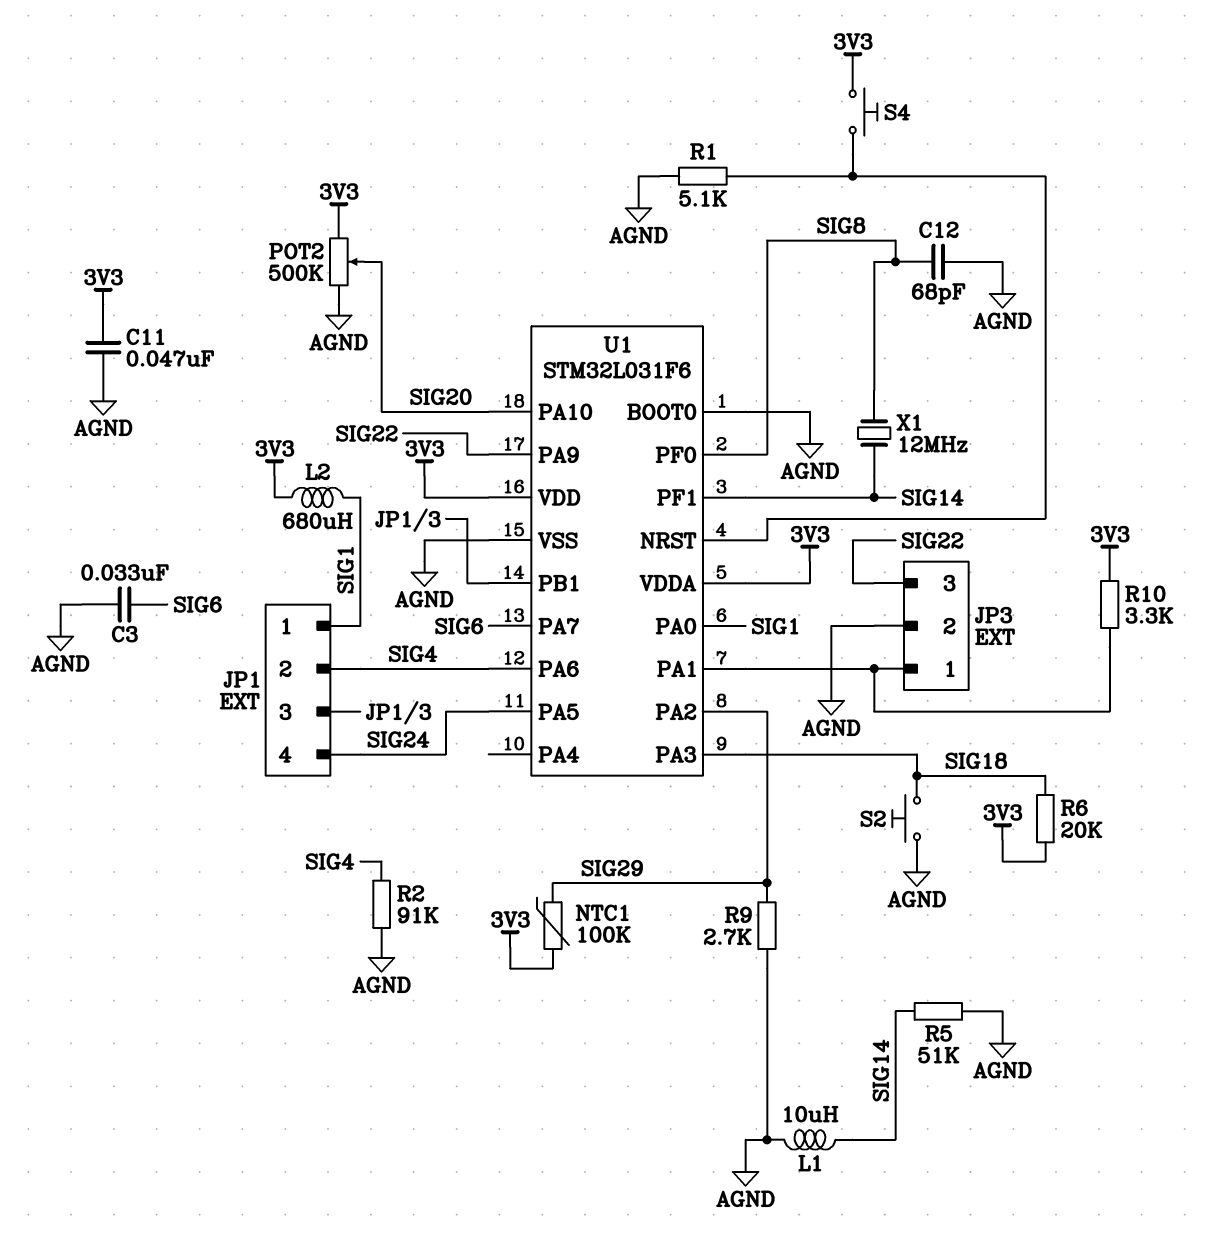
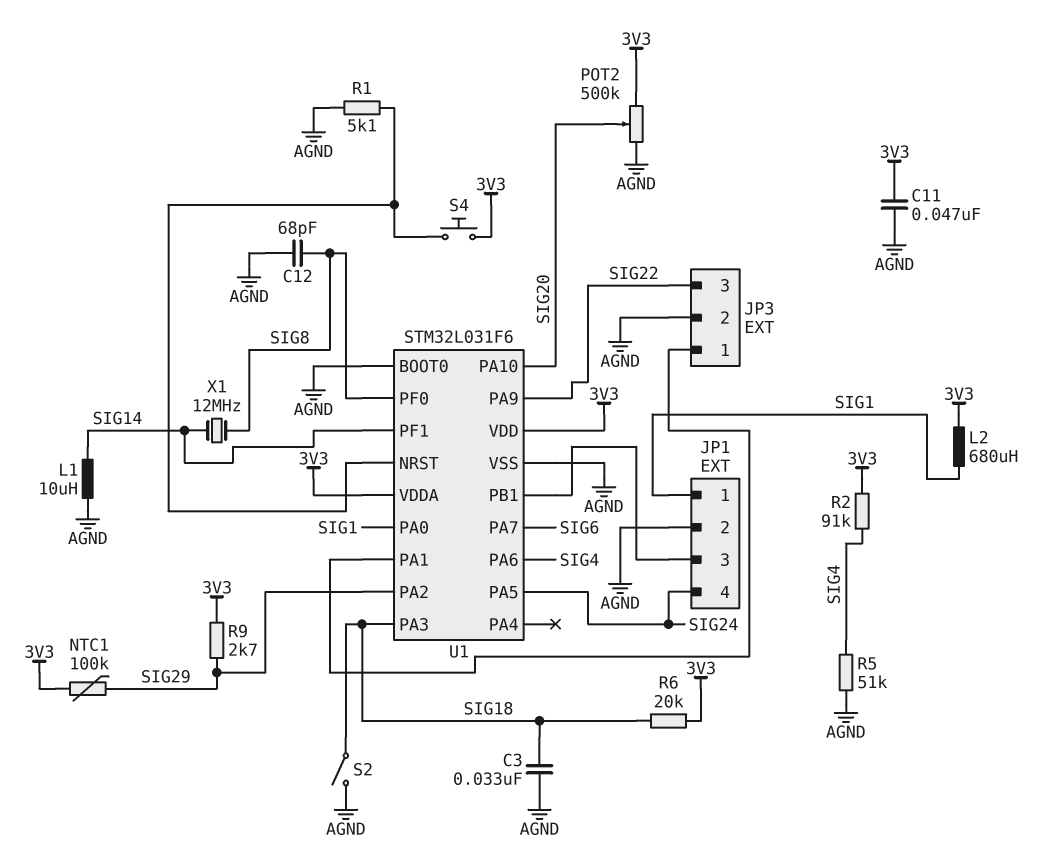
C3: 33nF (AGND, SIG6) -> 33nF (AGND, SIG18)
JP1 pin 2: SIG4 -> AGND
R2: 91k (AGND, SIG4) -> 91k (3V3, SIG4)
R5: 51k (AGND, SIG14) -> 51k (AGND, SIG4)
R9: 2.7k (AGND, SIG29) -> 2.7k (3V3, SIG29)
R10: 3.3k (3V3, JP3/1) -> none
S2: button (AGND, SIG18) -> switch (AGND, SIG18)

